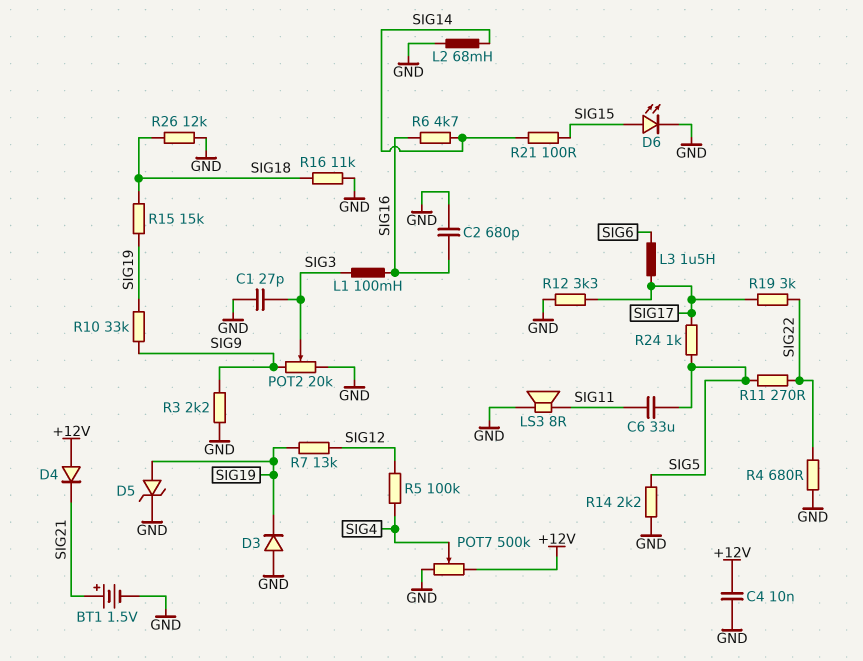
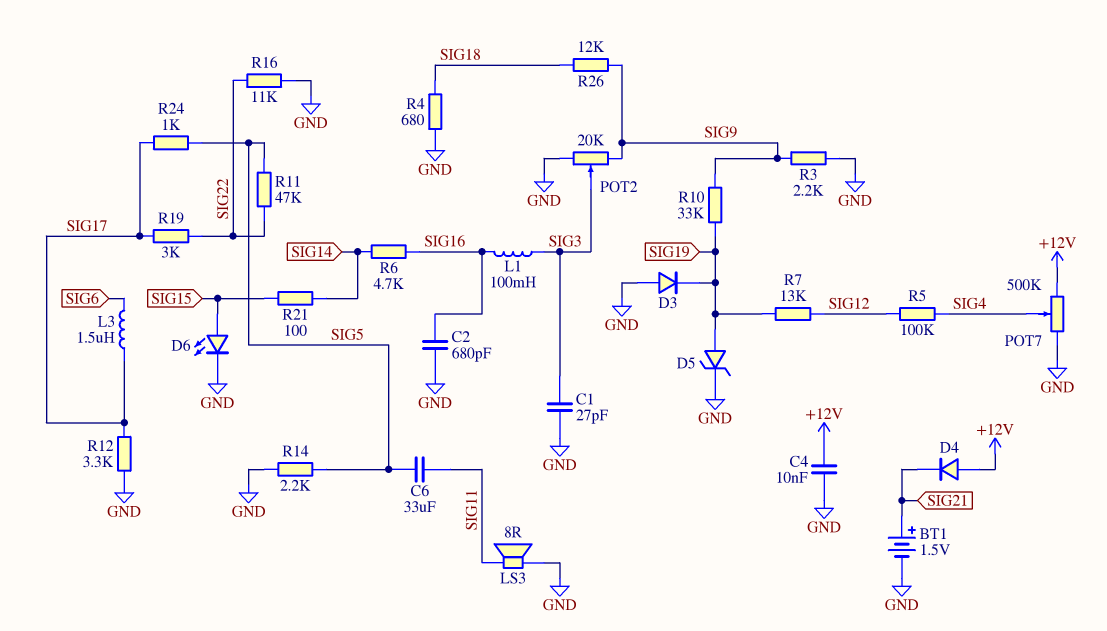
L2: 68mH (GND, SIG14) -> none
R4: 680 (GND, SIG22) -> 680 (GND, SIG18)
R11: 270 (SIG5, SIG22) -> 47k (SIG5, SIG22)
R15: 15k (SIG18, SIG19) -> none
R16: 11k (GND, SIG18) -> 11k (GND, SIG22)
R26: 12k (GND, SIG18) -> 12k (SIG9, SIG18)

